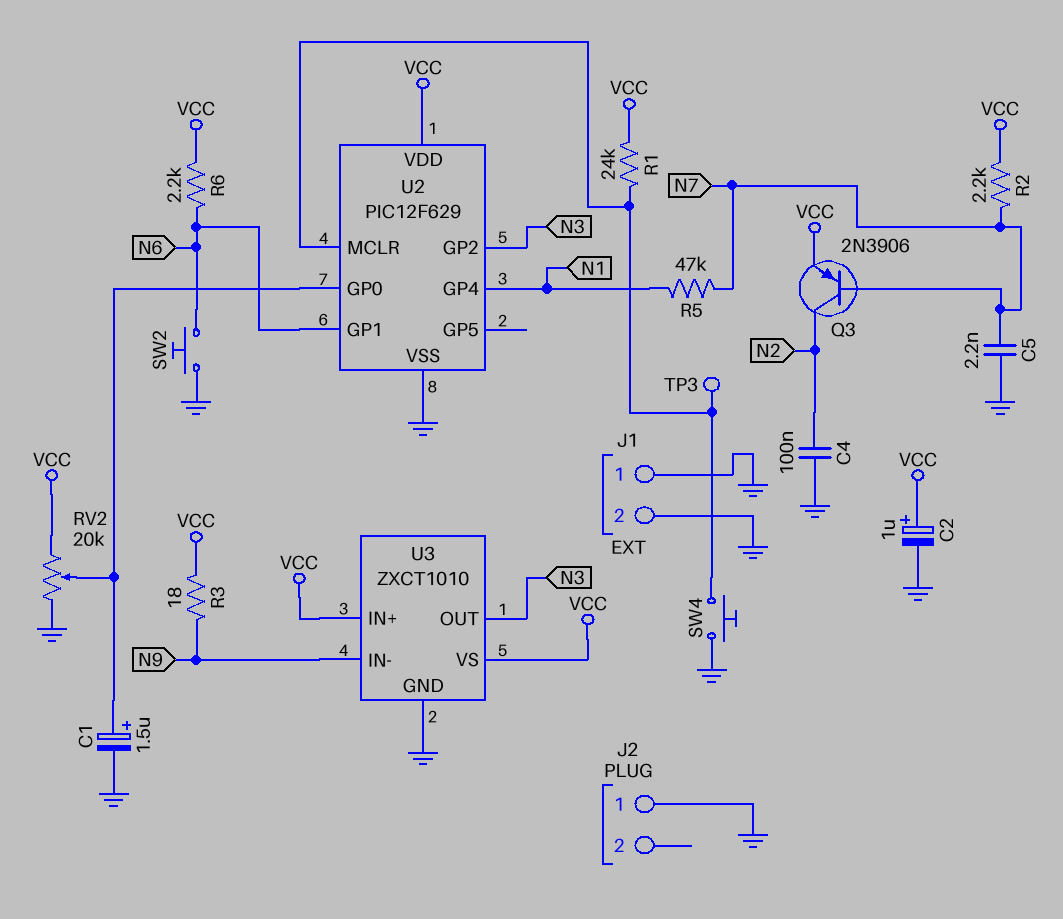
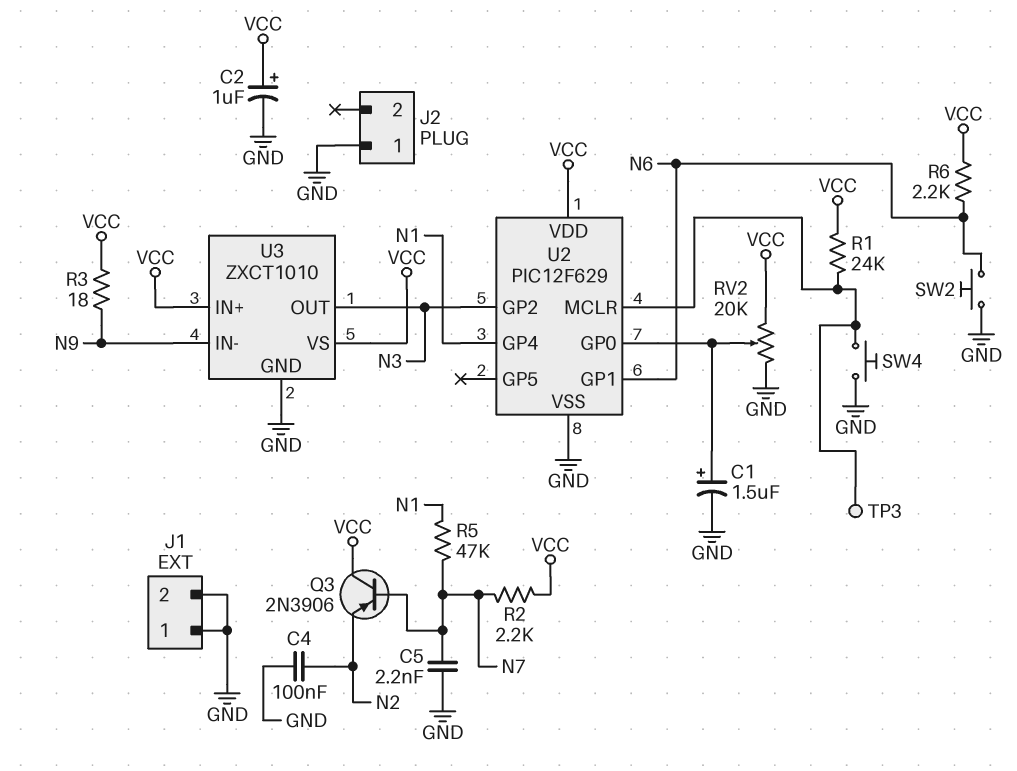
Q3: PNP 2N3906 (B N7, C N2, E VCC) -> PNP 2N3906 (B N7, C VCC, E N2)

